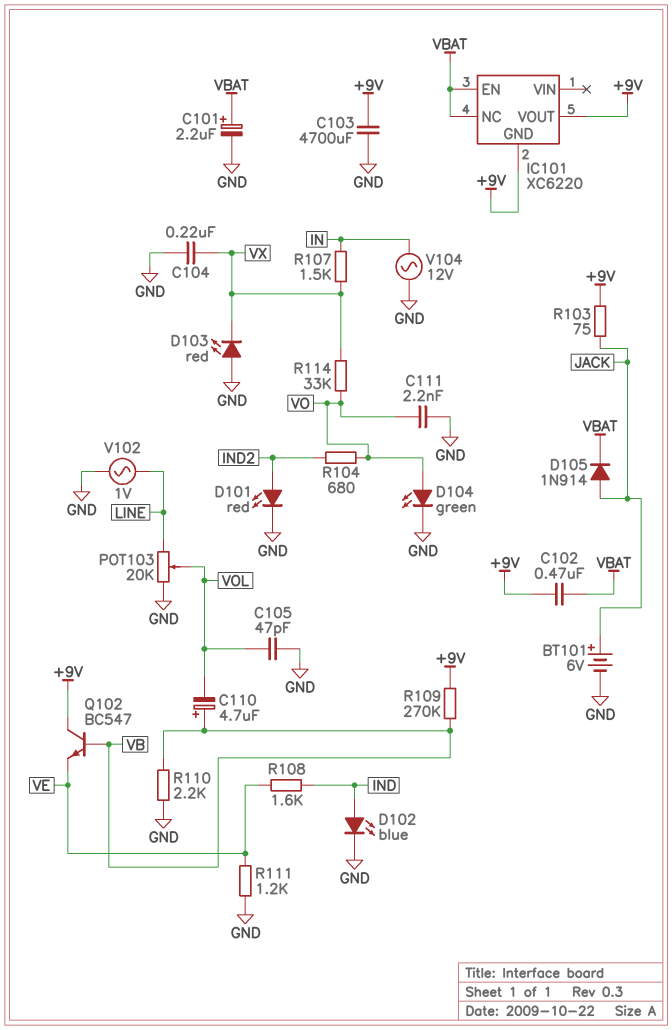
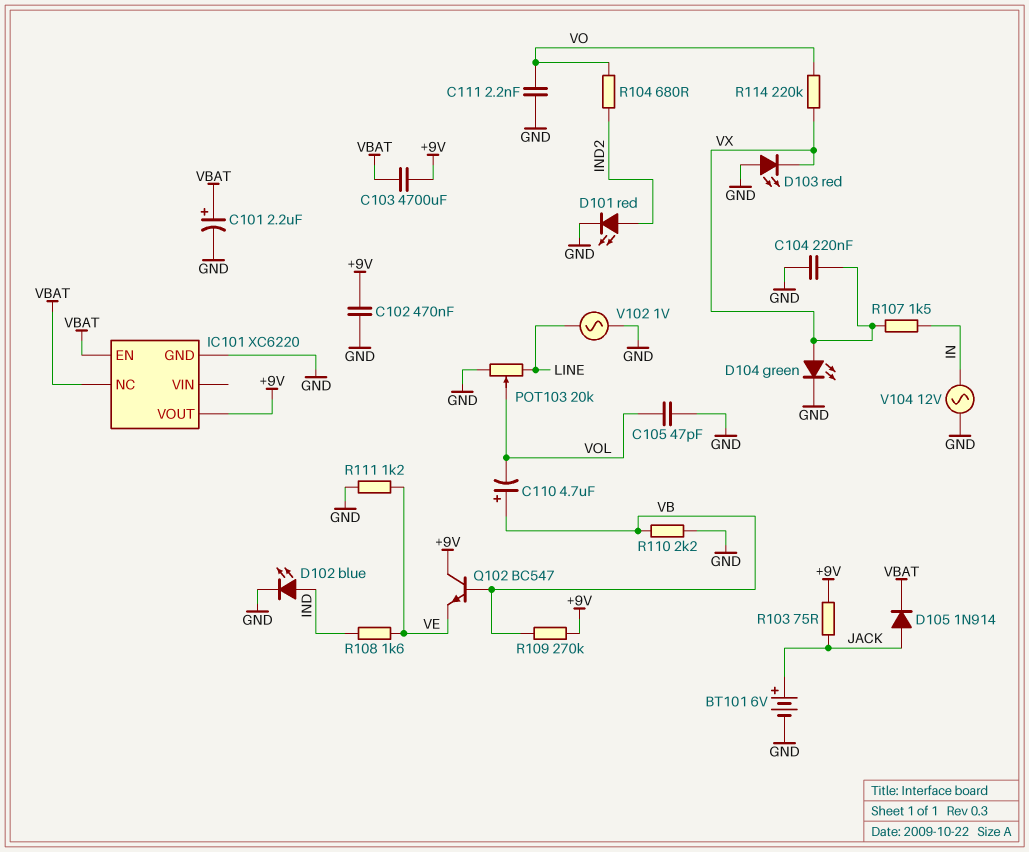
C102: 470nF (+9V, VBAT) -> 470nF (+9V, GND)
C103: 4700uF (+9V, GND) -> 4700uF (+9V, VBAT)
D104: LED green (A VO, K GND) -> LED green (A VX, K GND)
IC101 pin GND: +9V -> GND
R114: 33k (VO, VX) -> 220k (VO, VX)

